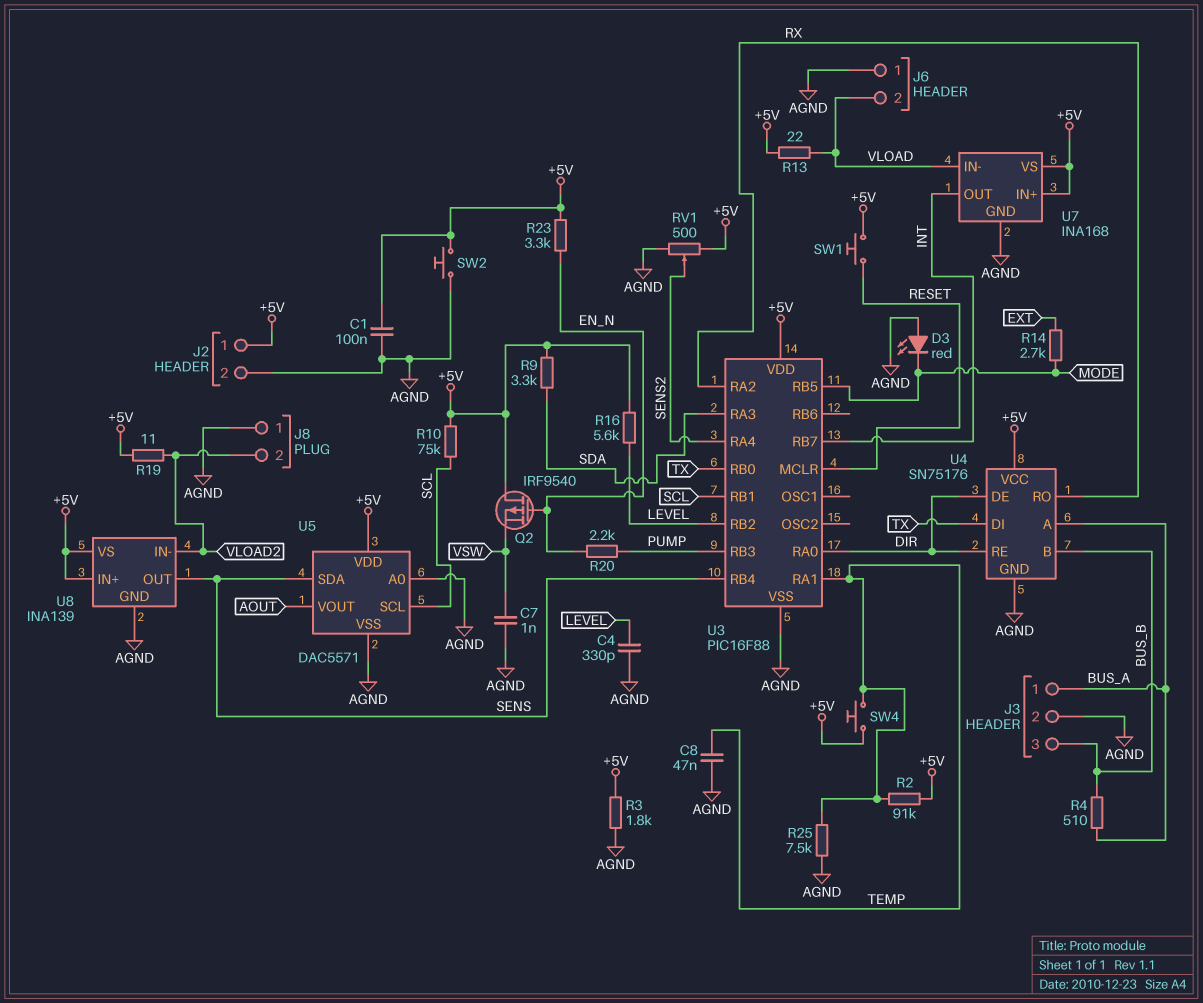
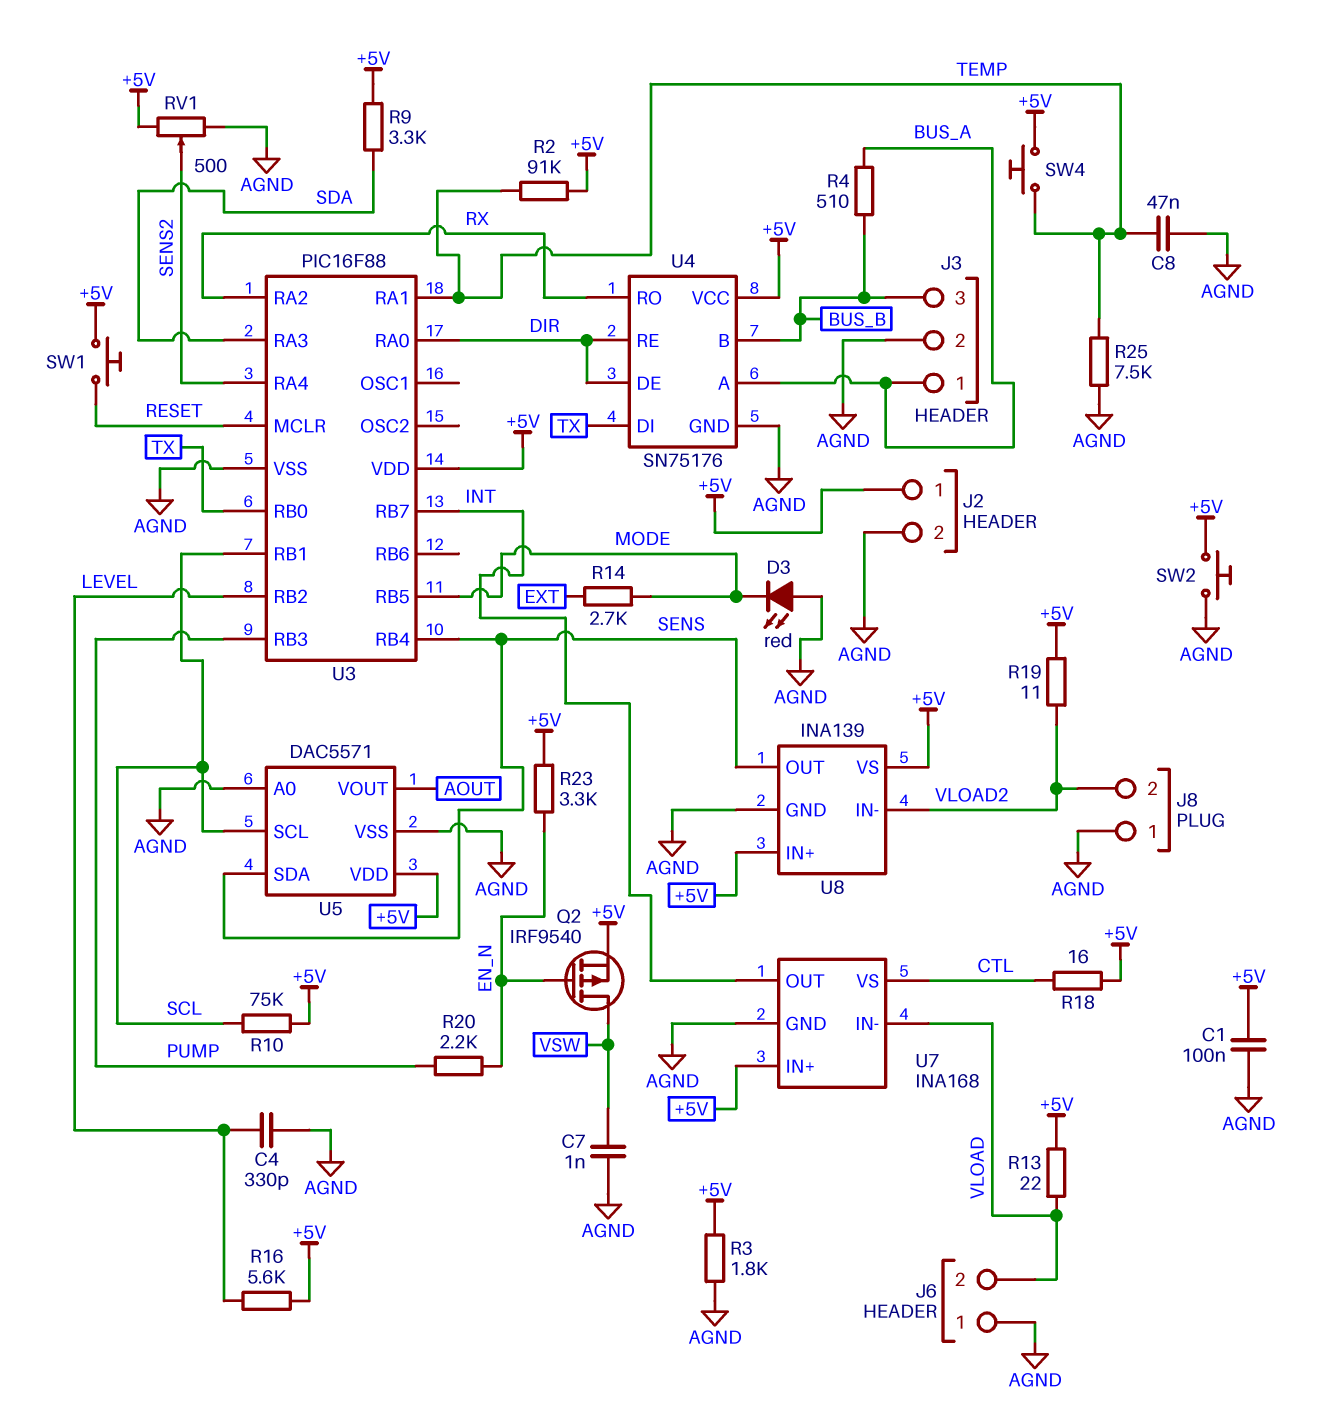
Q2: PMOS IRF9540 (G EN_N, D +5V, S VSW) -> PMOS IRF9540 (G EN_N, D VSW, S +5V)
R18: none -> 16 (+5V, CTL)
U7 pin VS: +5V -> CTL

